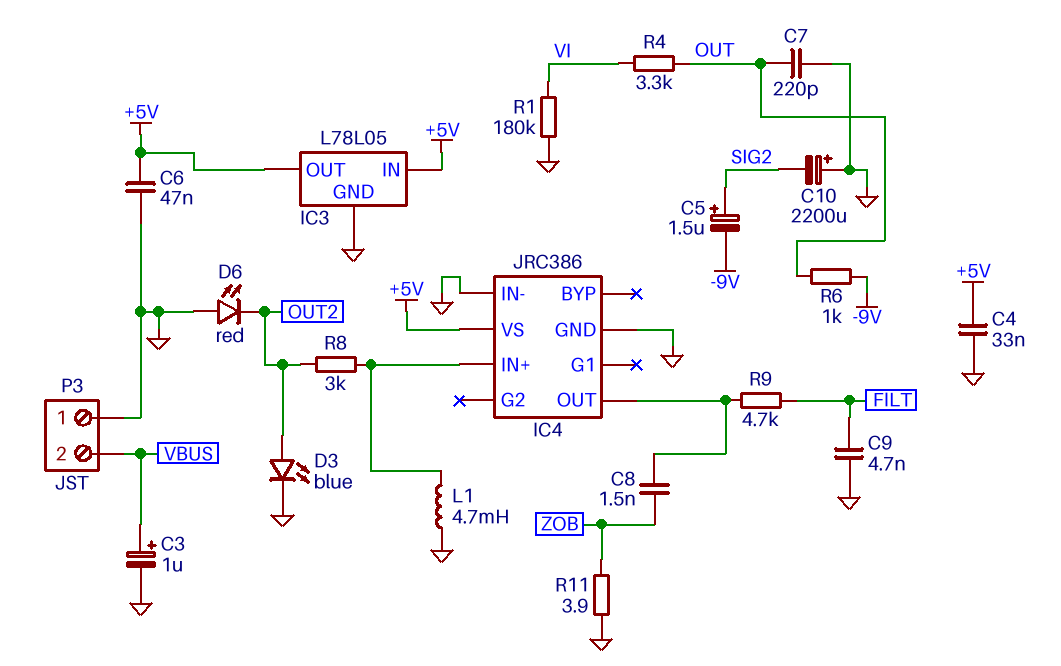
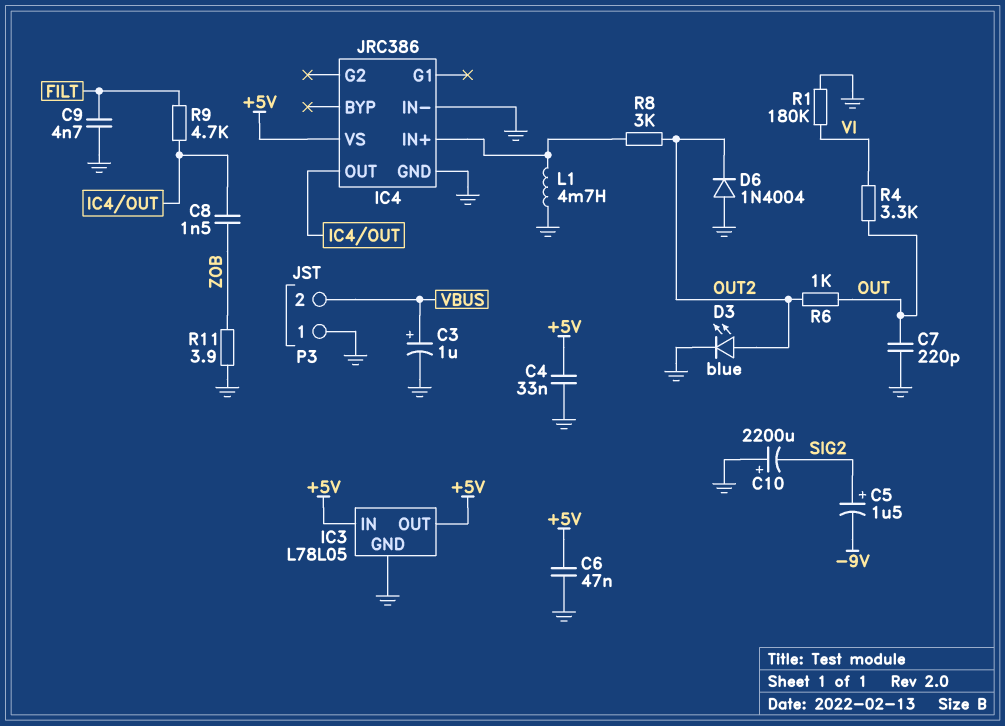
D6: LED red (A GND, K OUT2) -> diode 1N4004 (A GND, K OUT2)
R6: 1k (-9V, OUT) -> 1k (OUT, OUT2)

